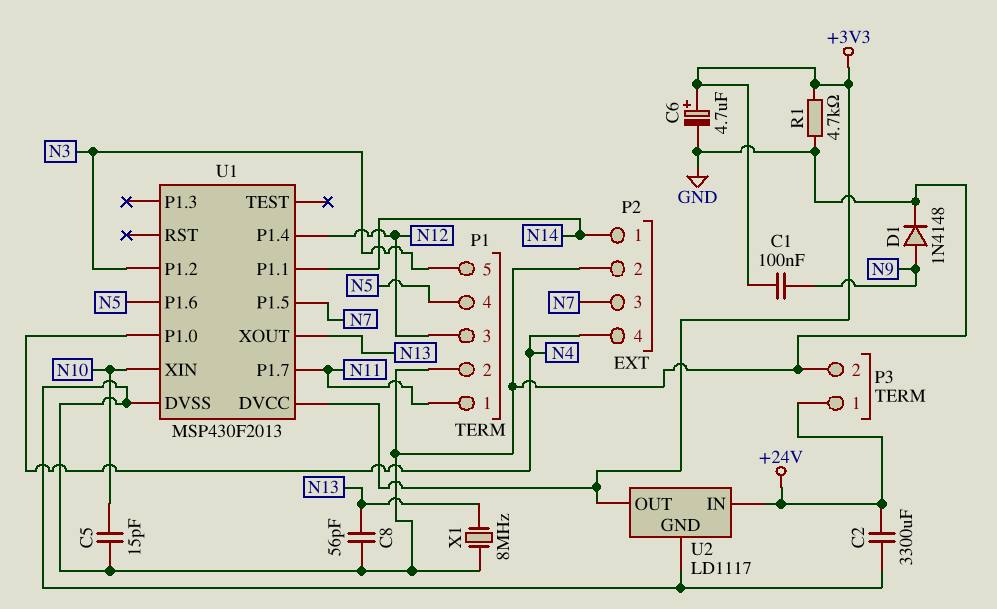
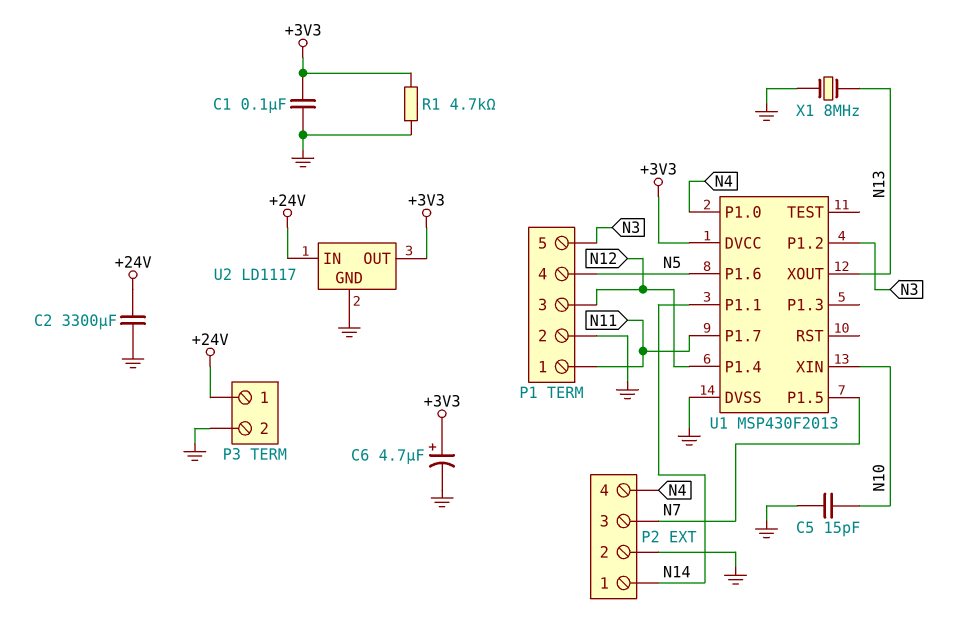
C1: 100nF (+3V3, N9) -> 100nF (+3V3, GND)
C8: 56pF (GND, N13) -> none
D1: diode 1N4148 (A N9, K GND) -> none

